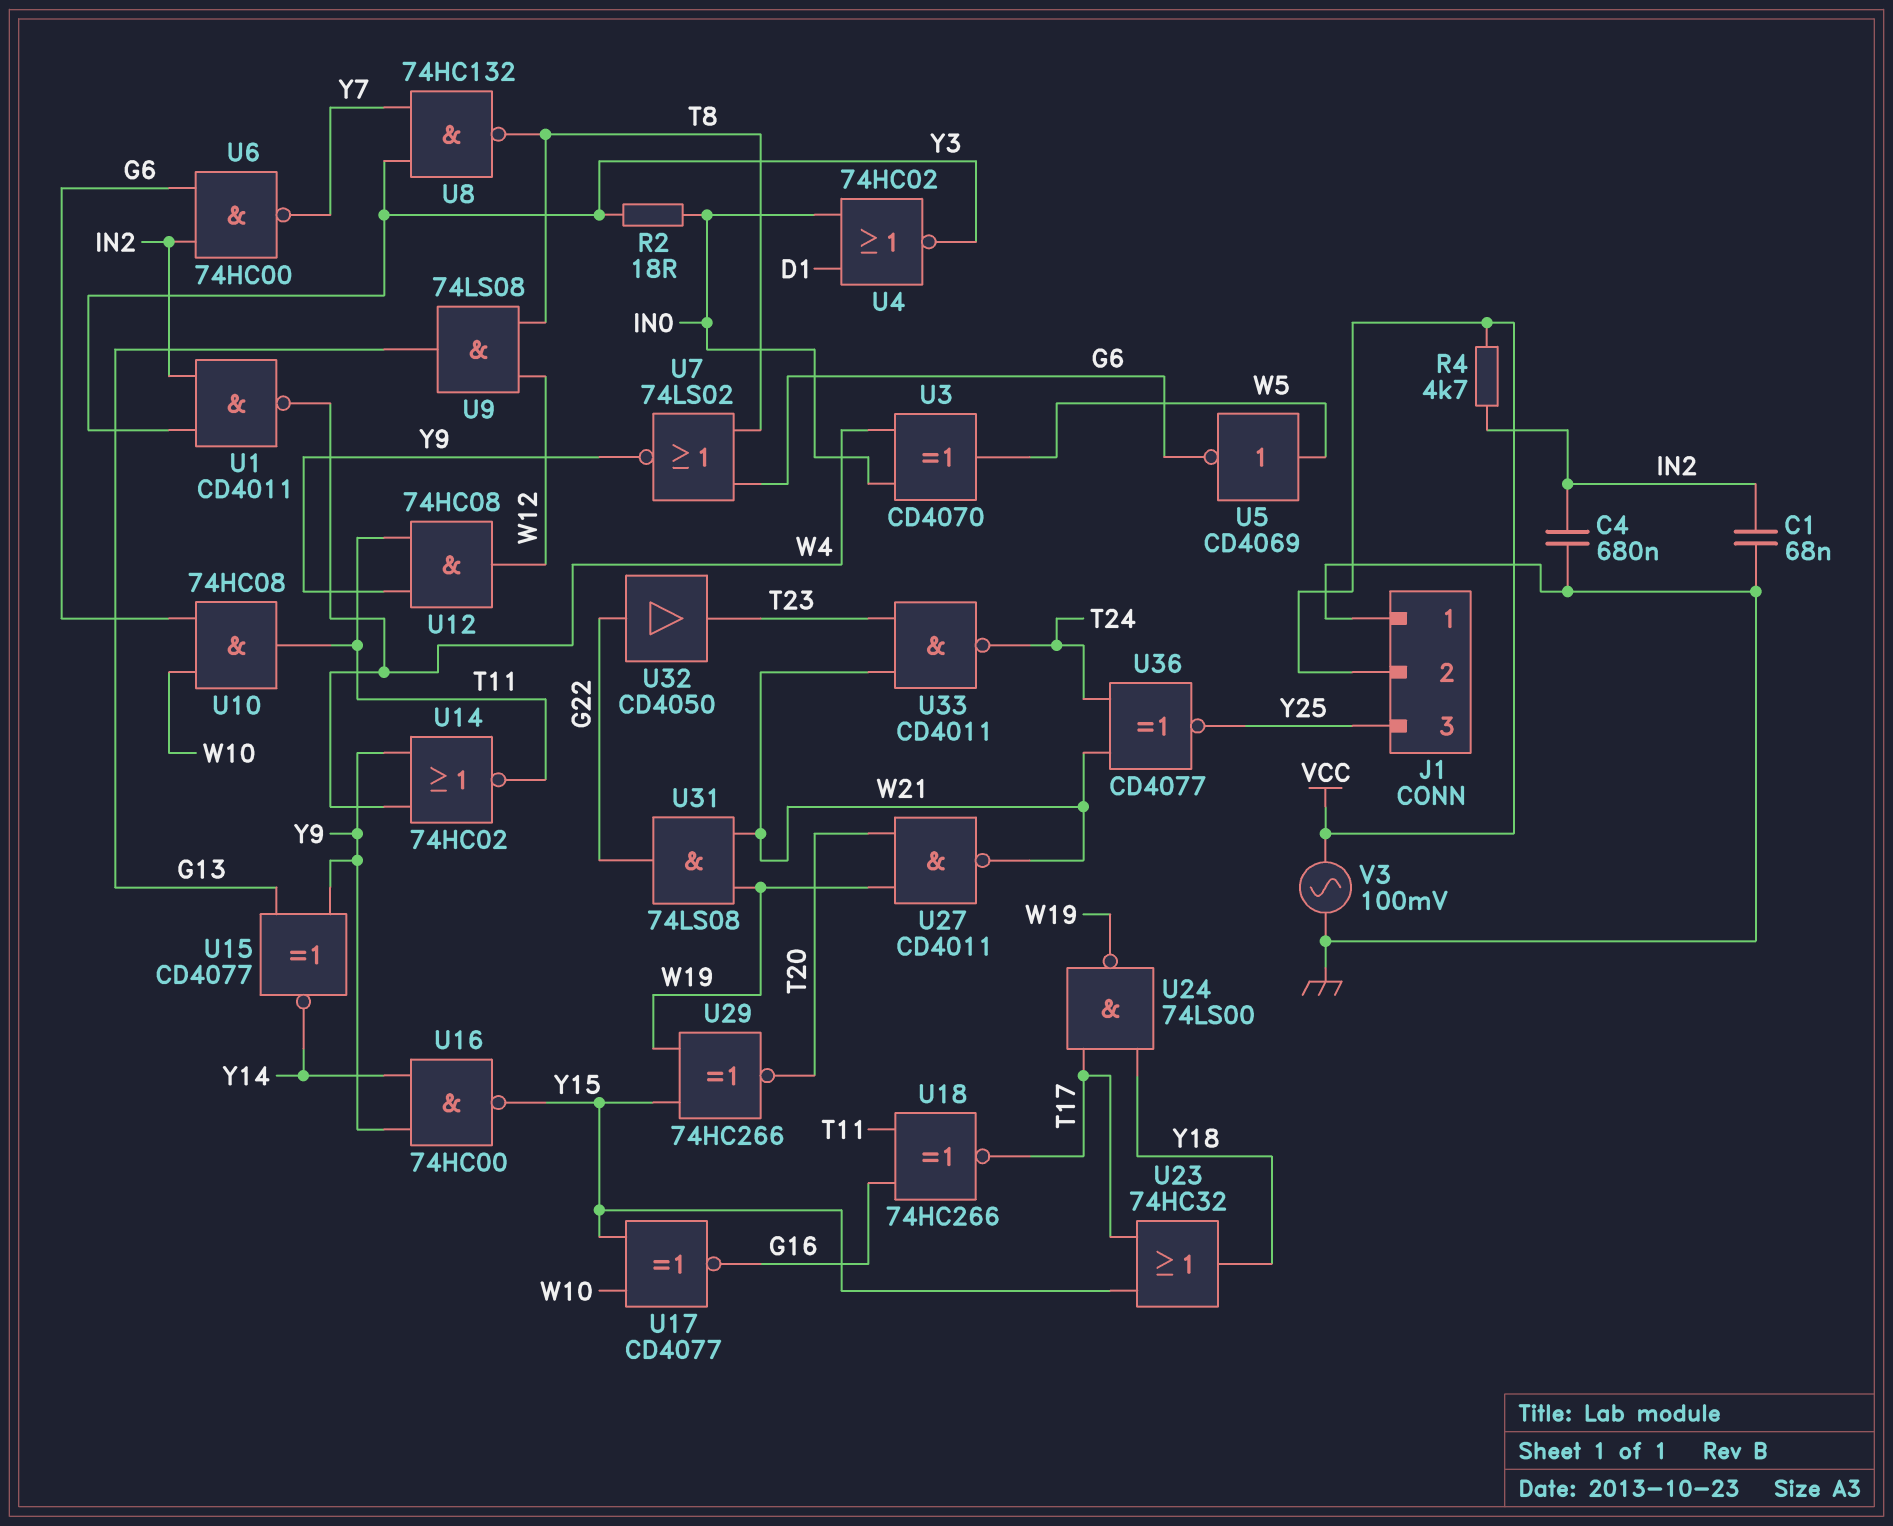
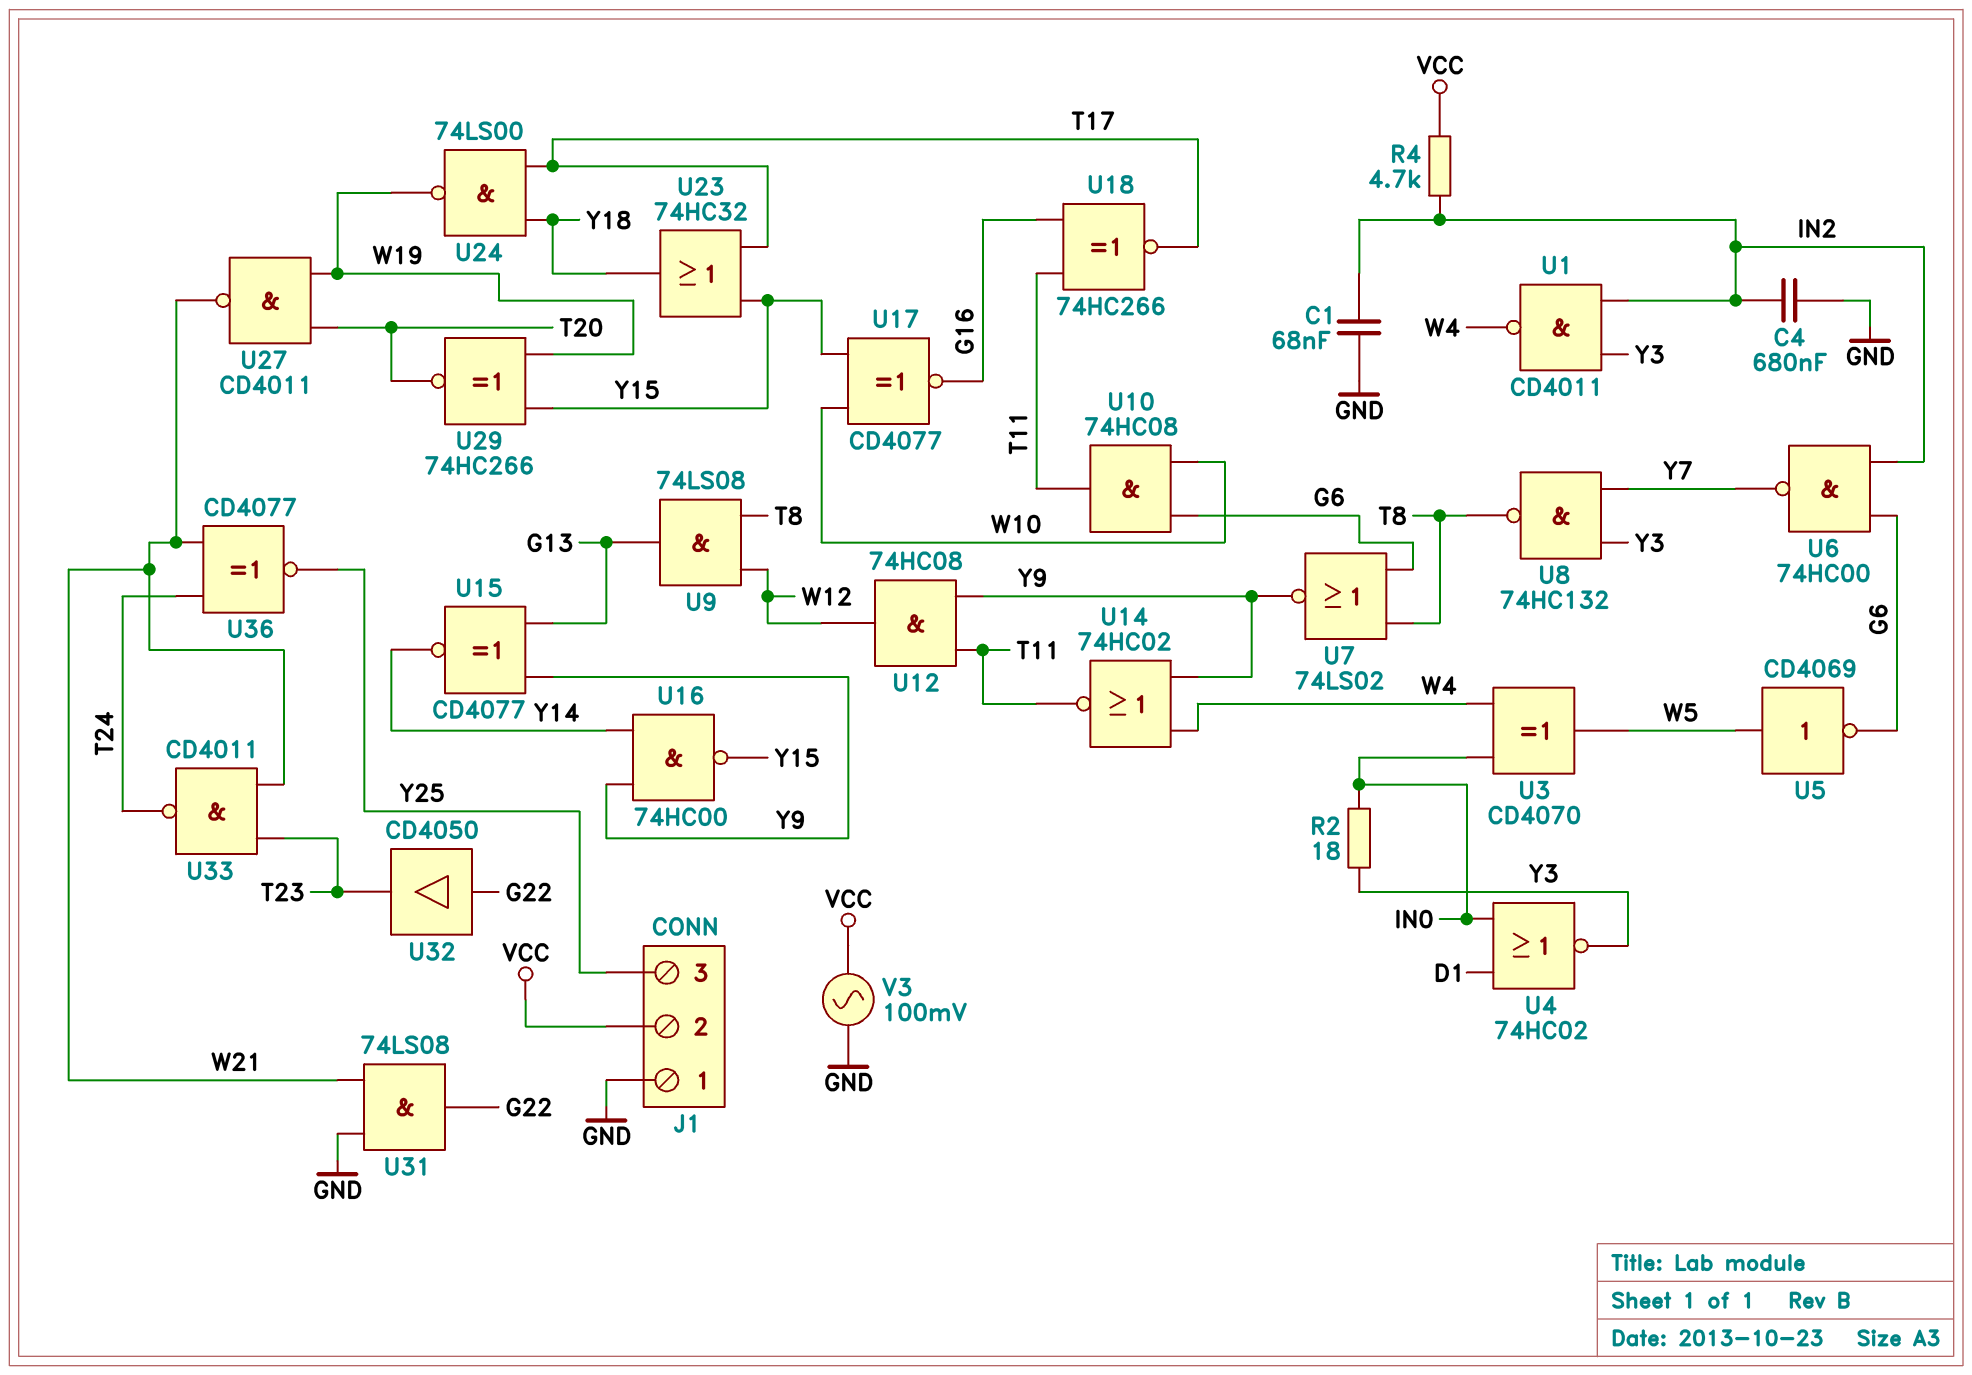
U31: AND 74LS08 (in W19, in W21, out G22) -> AND 74LS08 (in GND, in W21, out G22)

